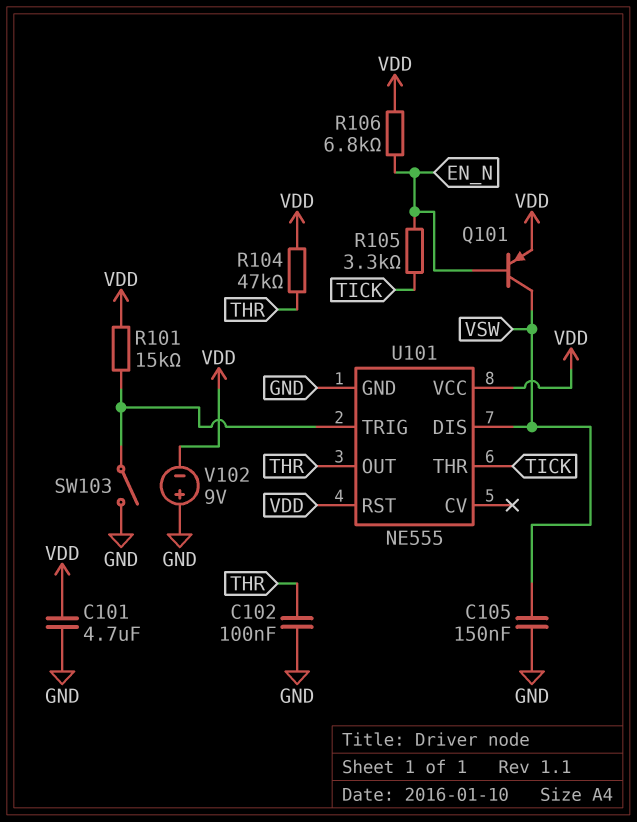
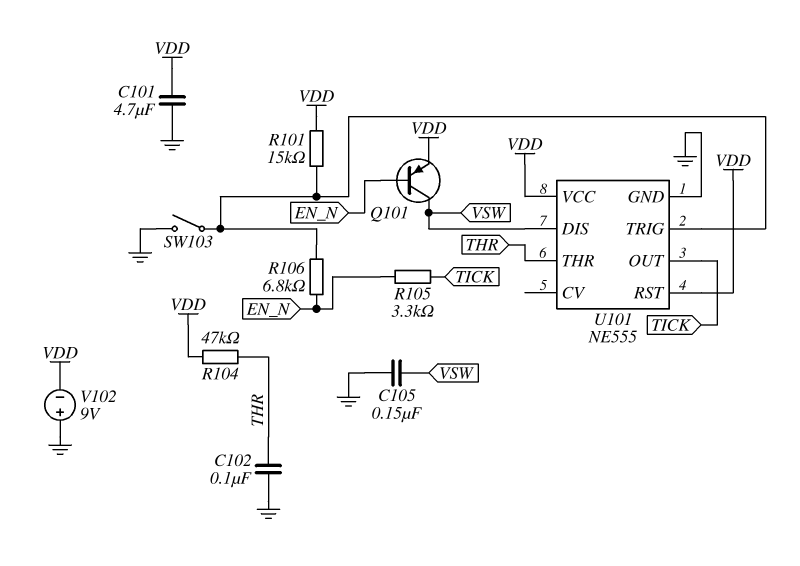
R106: 6.8k (EN_N, VDD) -> 6.8k (EN_N, U101/TRIG)
U101 pin OUT: THR -> TICK
U101 pin THR: TICK -> THR

